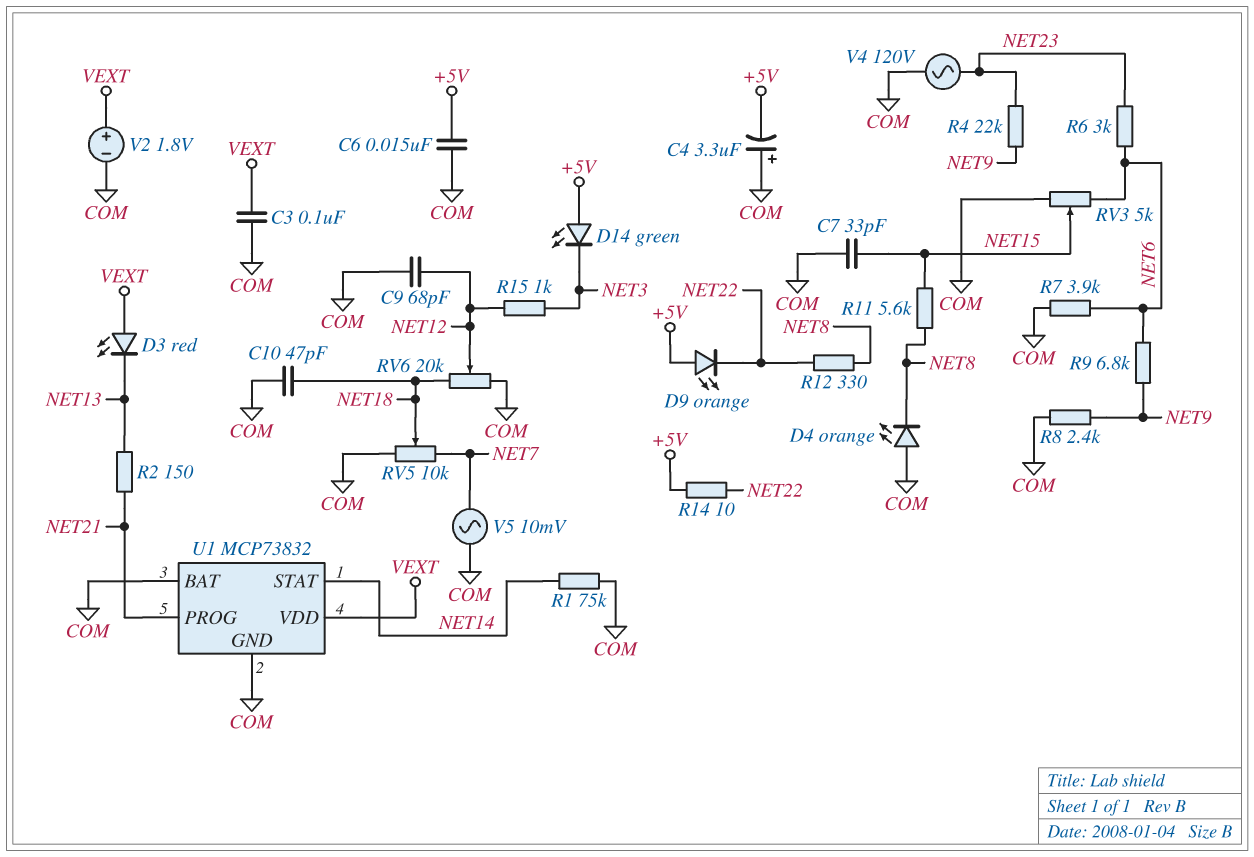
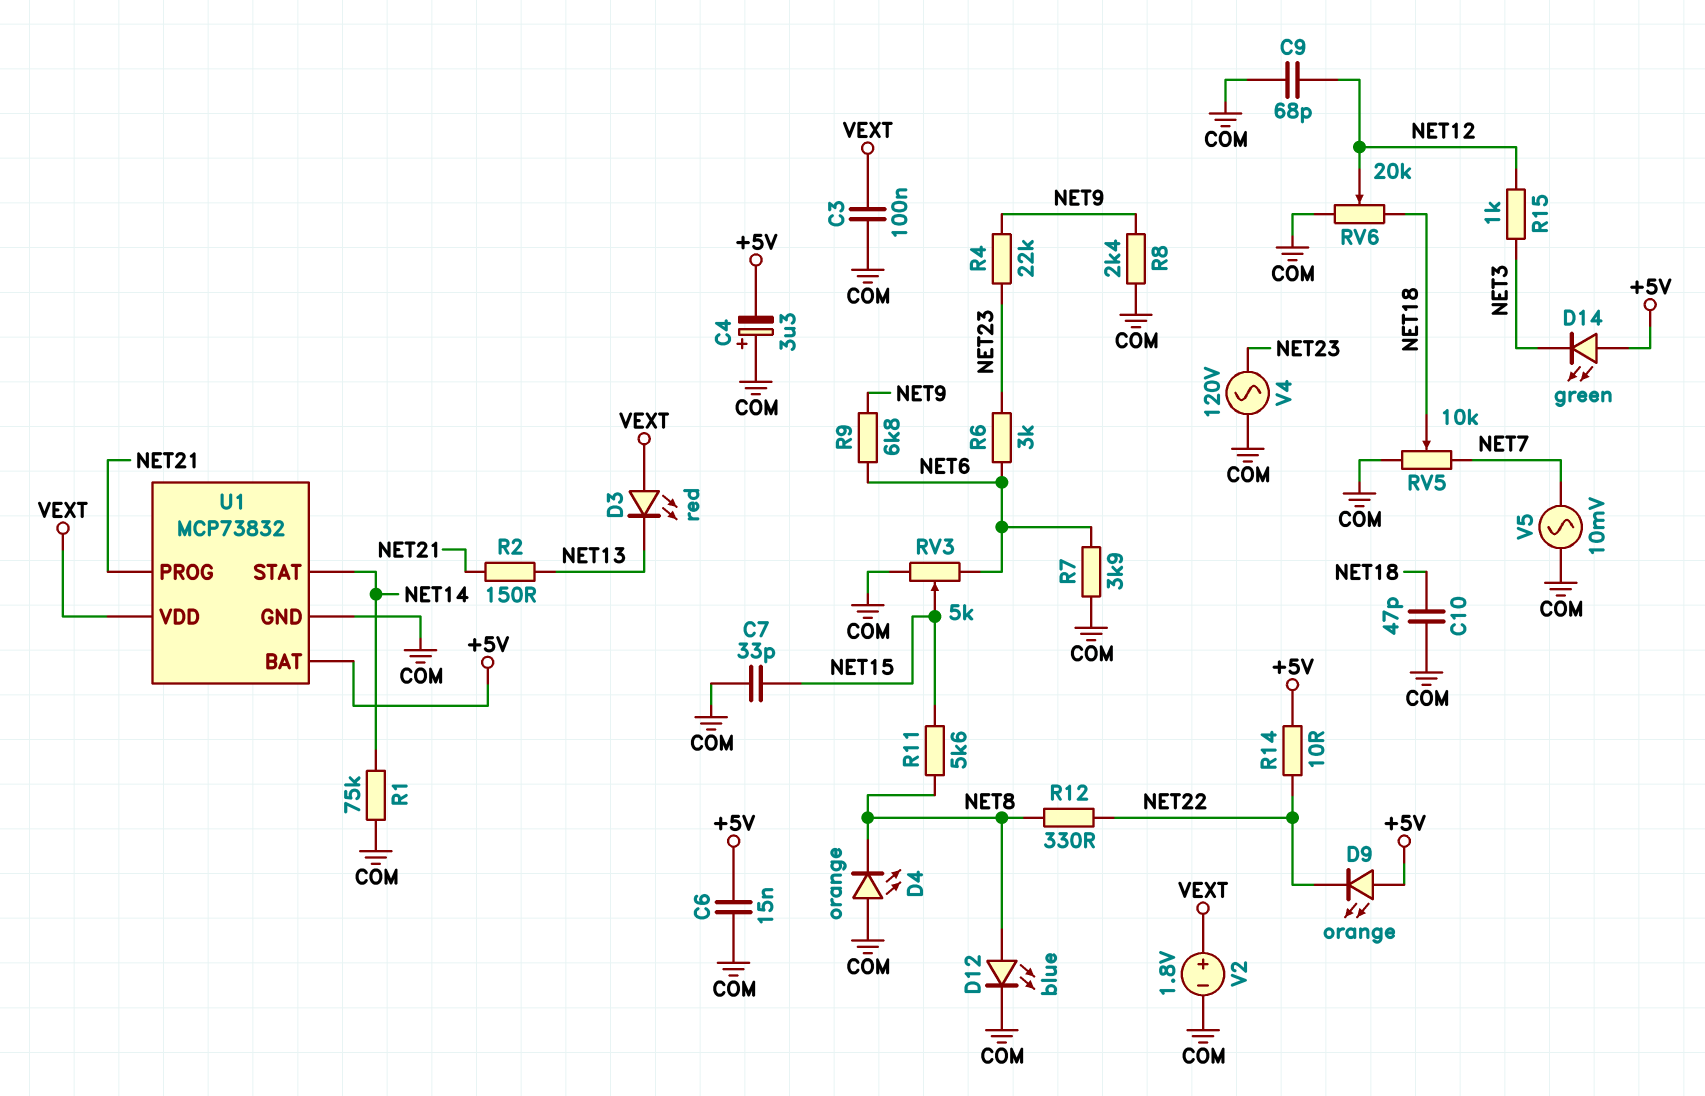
D12: none -> LED blue (A NET8, K COM)
U1 pin BAT: COM -> +5V

